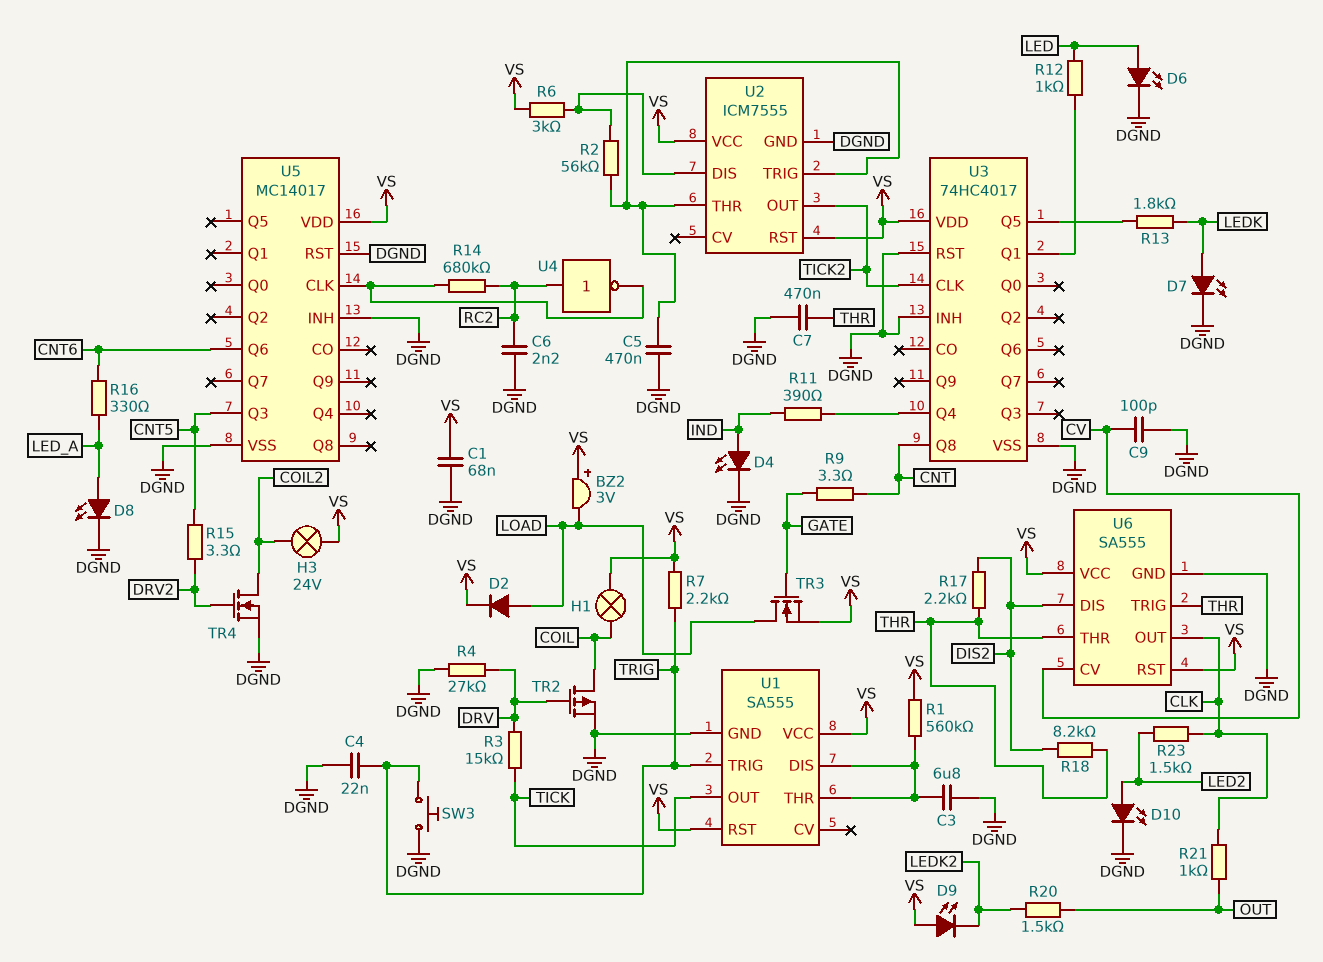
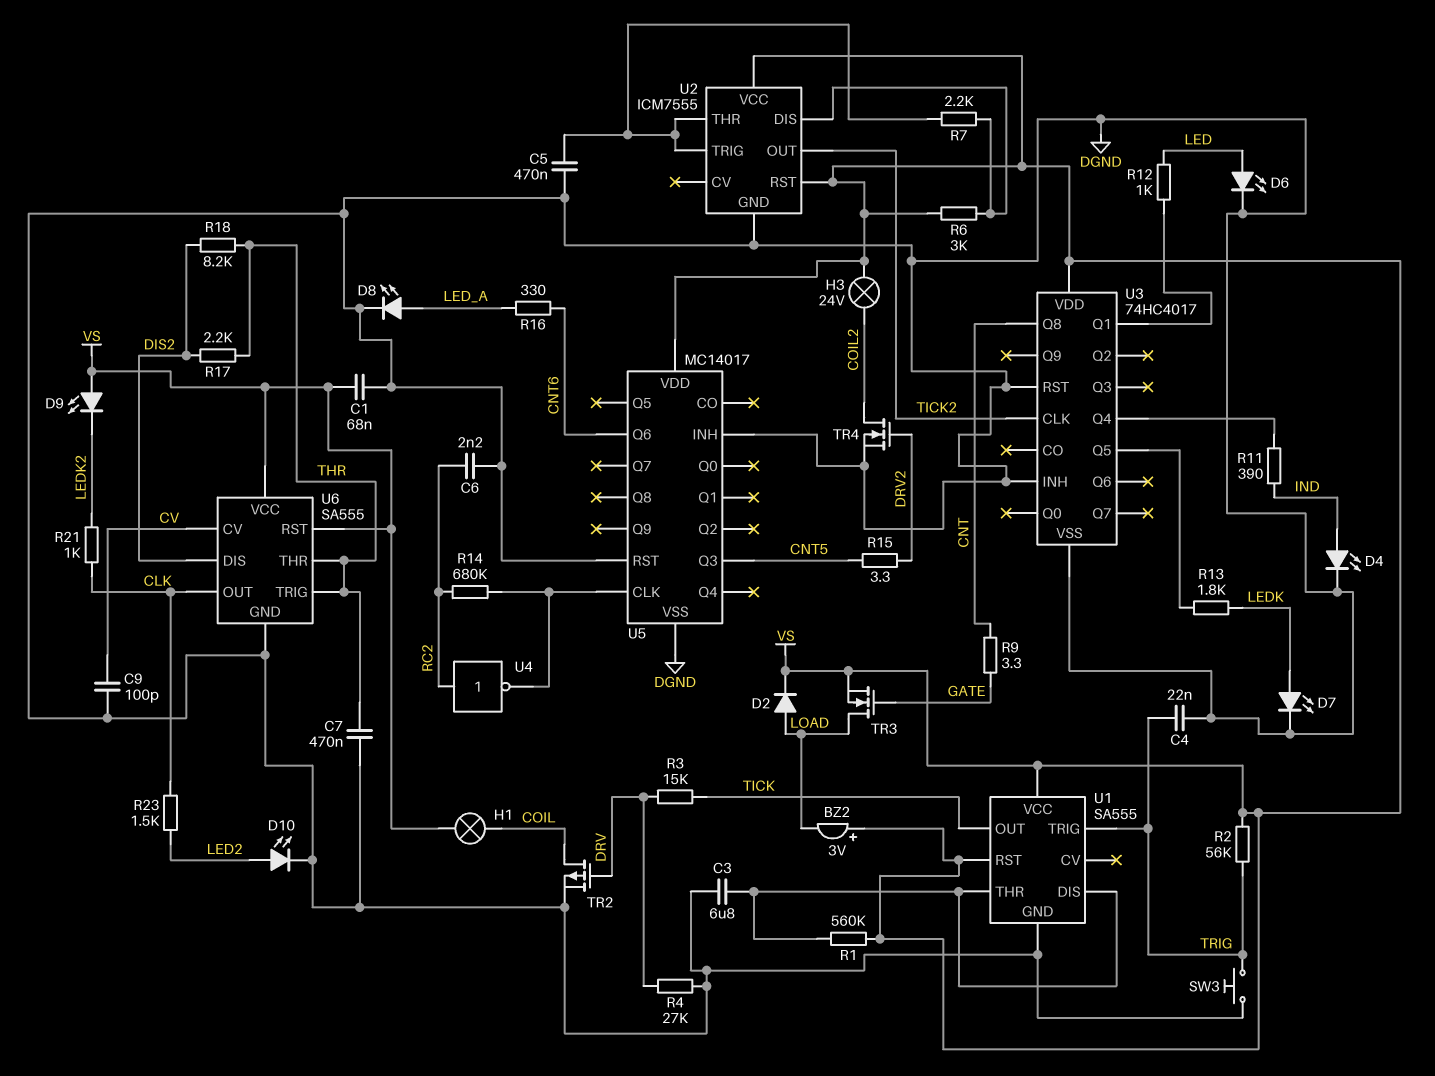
R2: 56k (U2/DIS, U2/THR) -> 56k (TRIG, VS)
R7: 2.2k (TRIG, VS) -> 2.2k (U2/DIS, U2/THR)
R20: 1.5k (LEDK2, OUT) -> none
R21: 1k (CLK, OUT) -> 1k (CLK, LEDK2)

